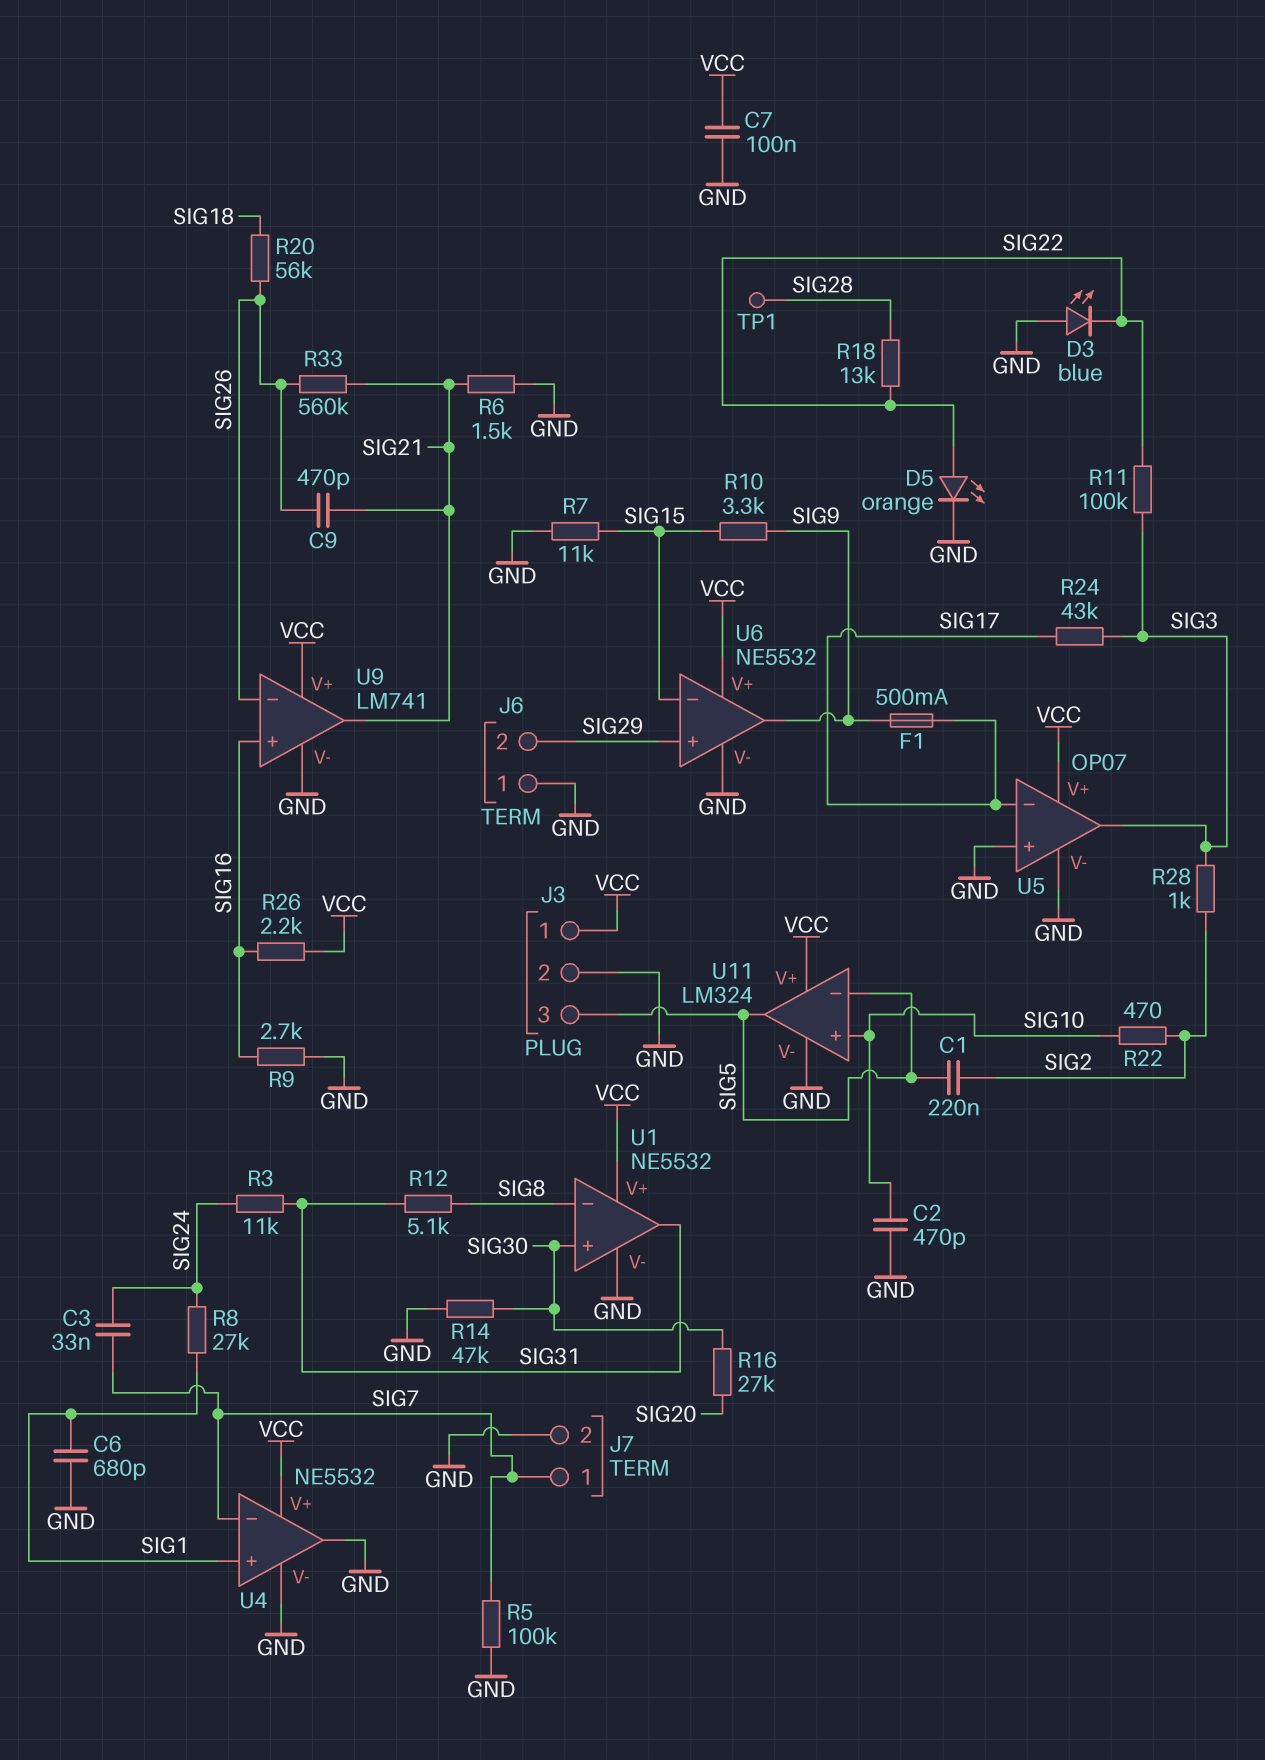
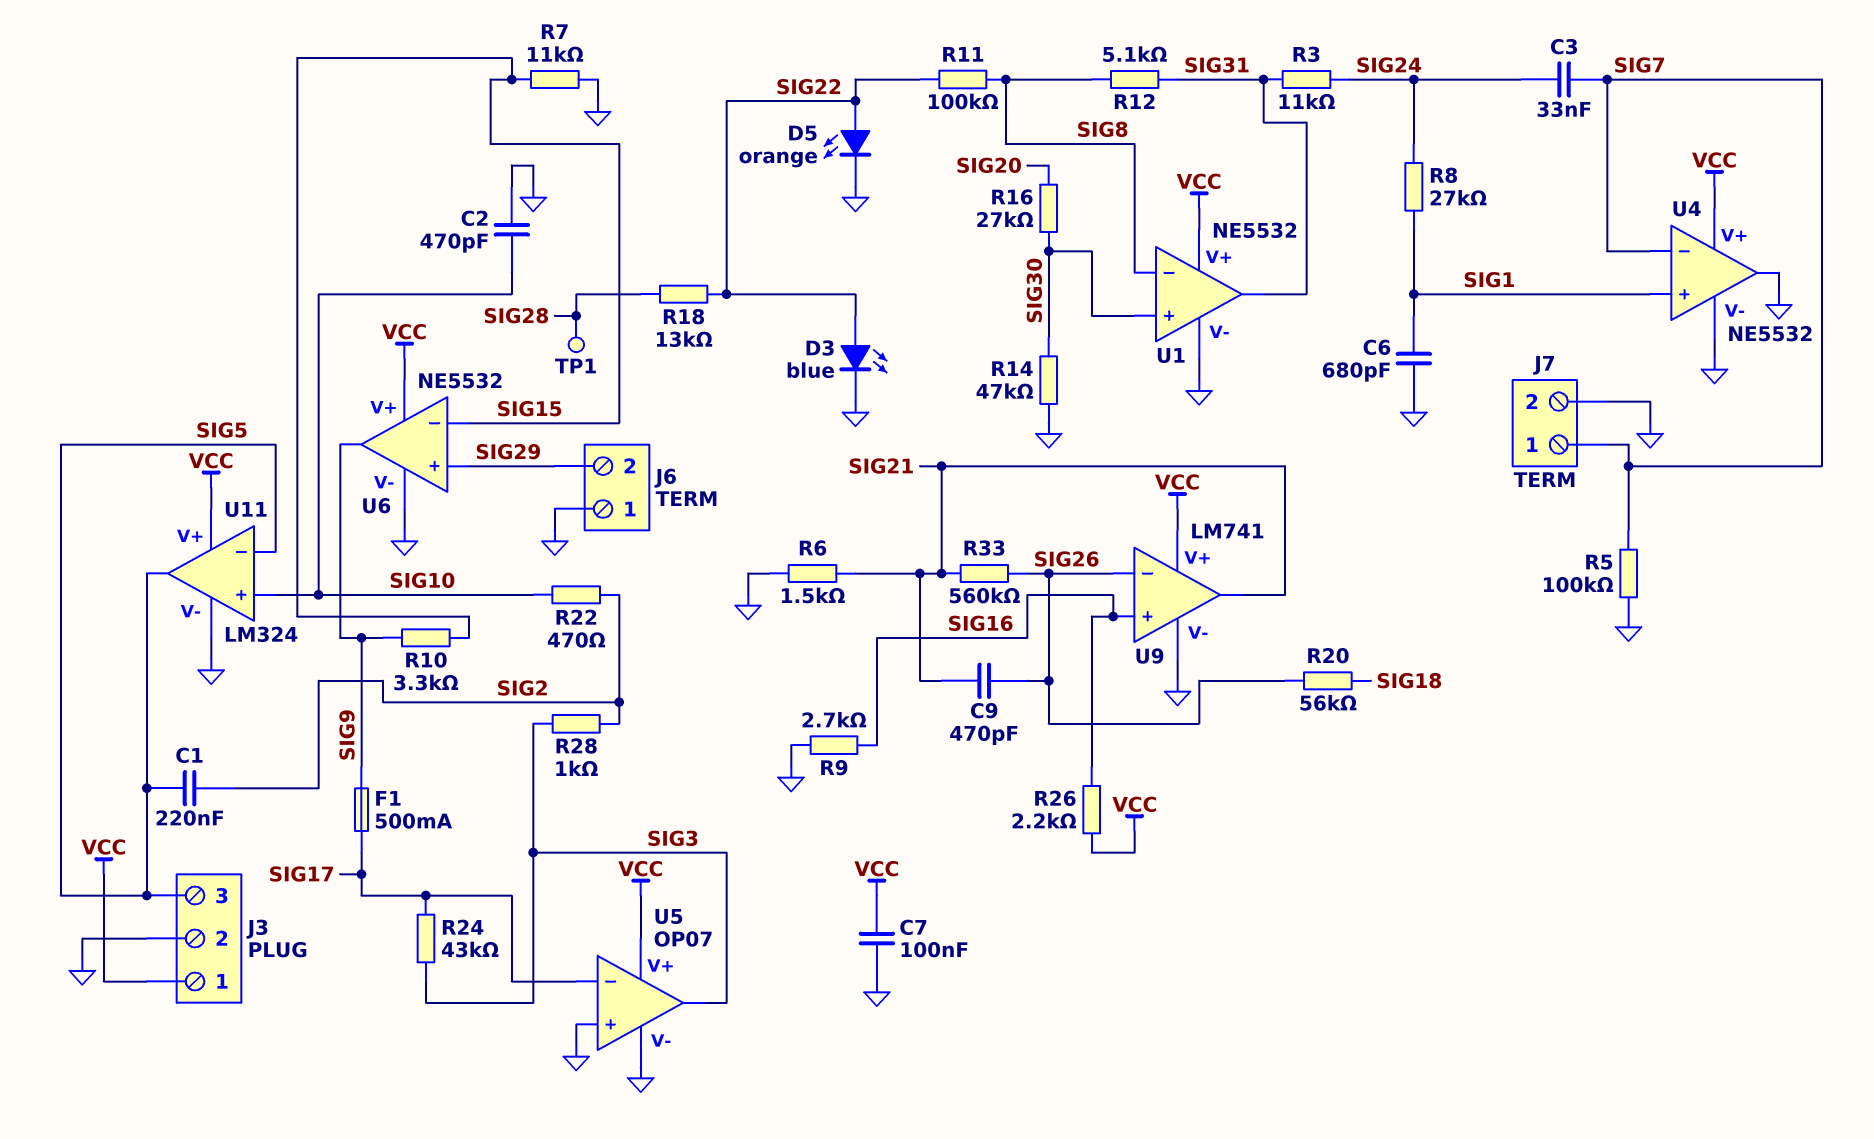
D3: LED blue (A GND, K SIG22) -> LED blue (A SIG22, K GND)
R11: 100k (SIG3, SIG22) -> 100k (SIG8, SIG22)

